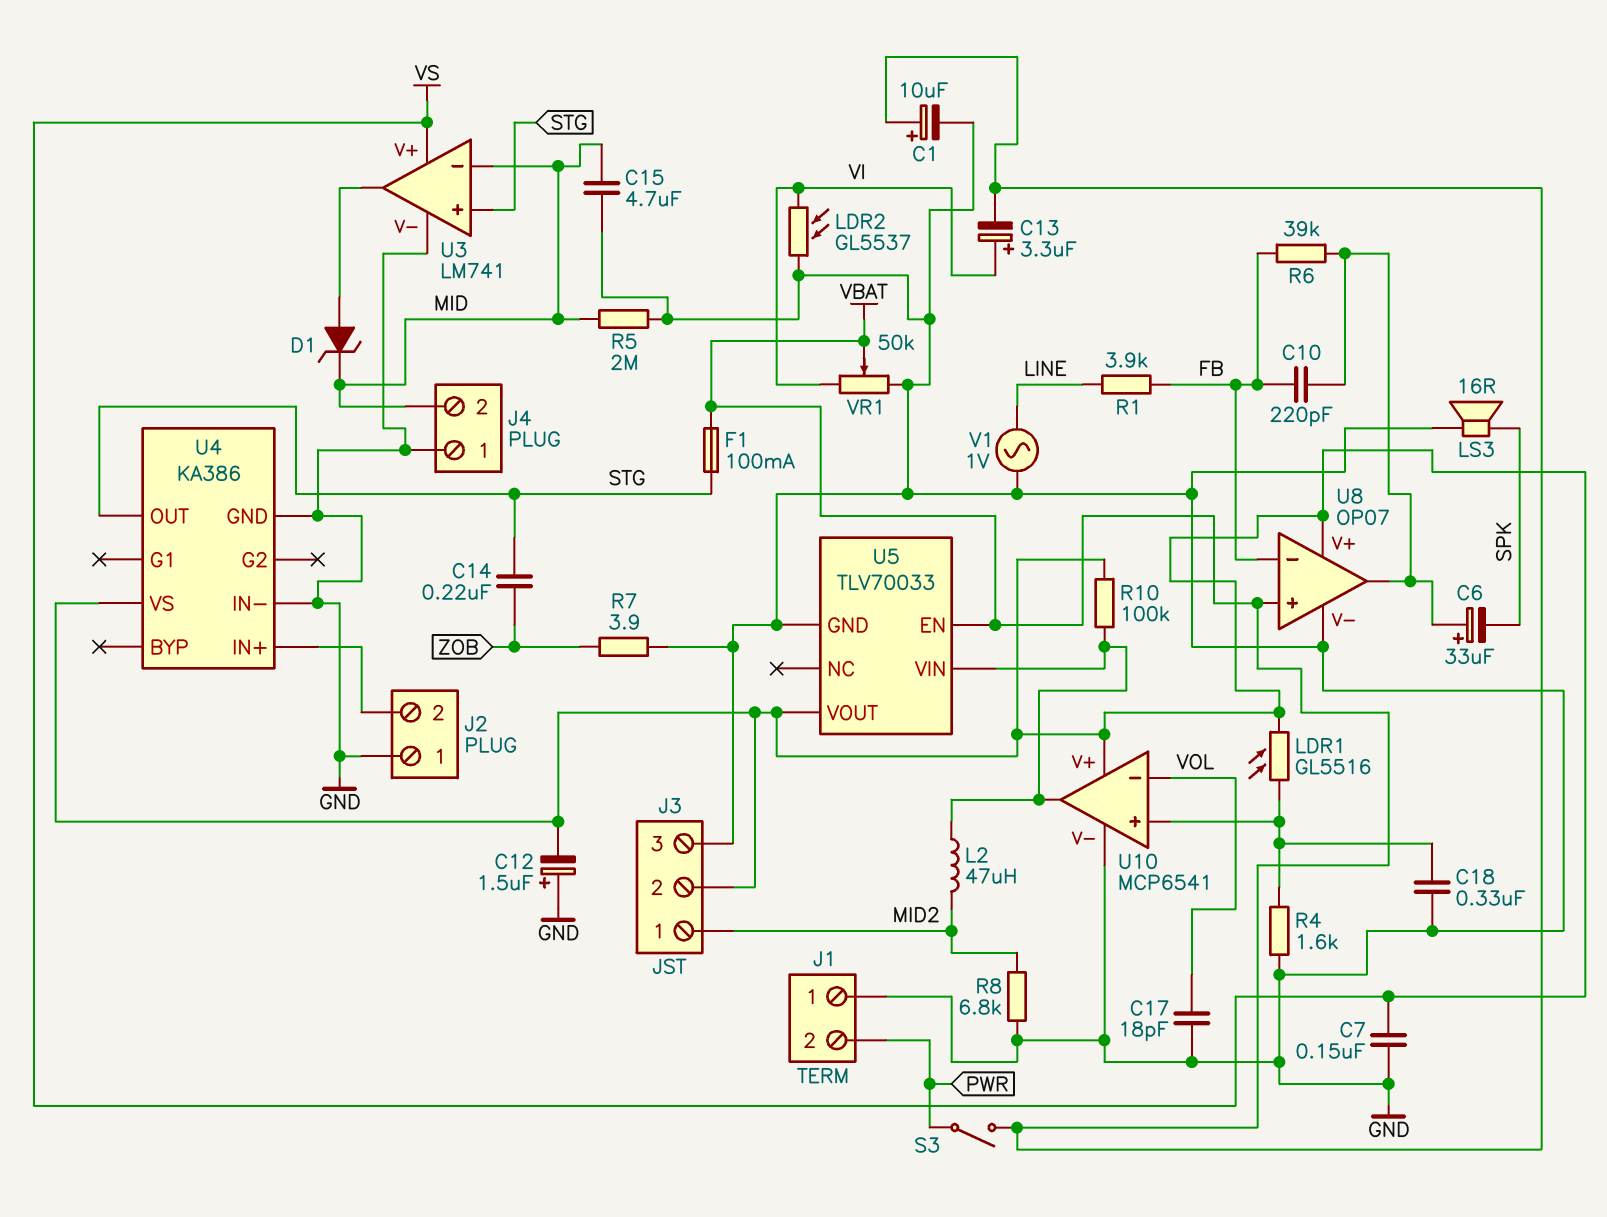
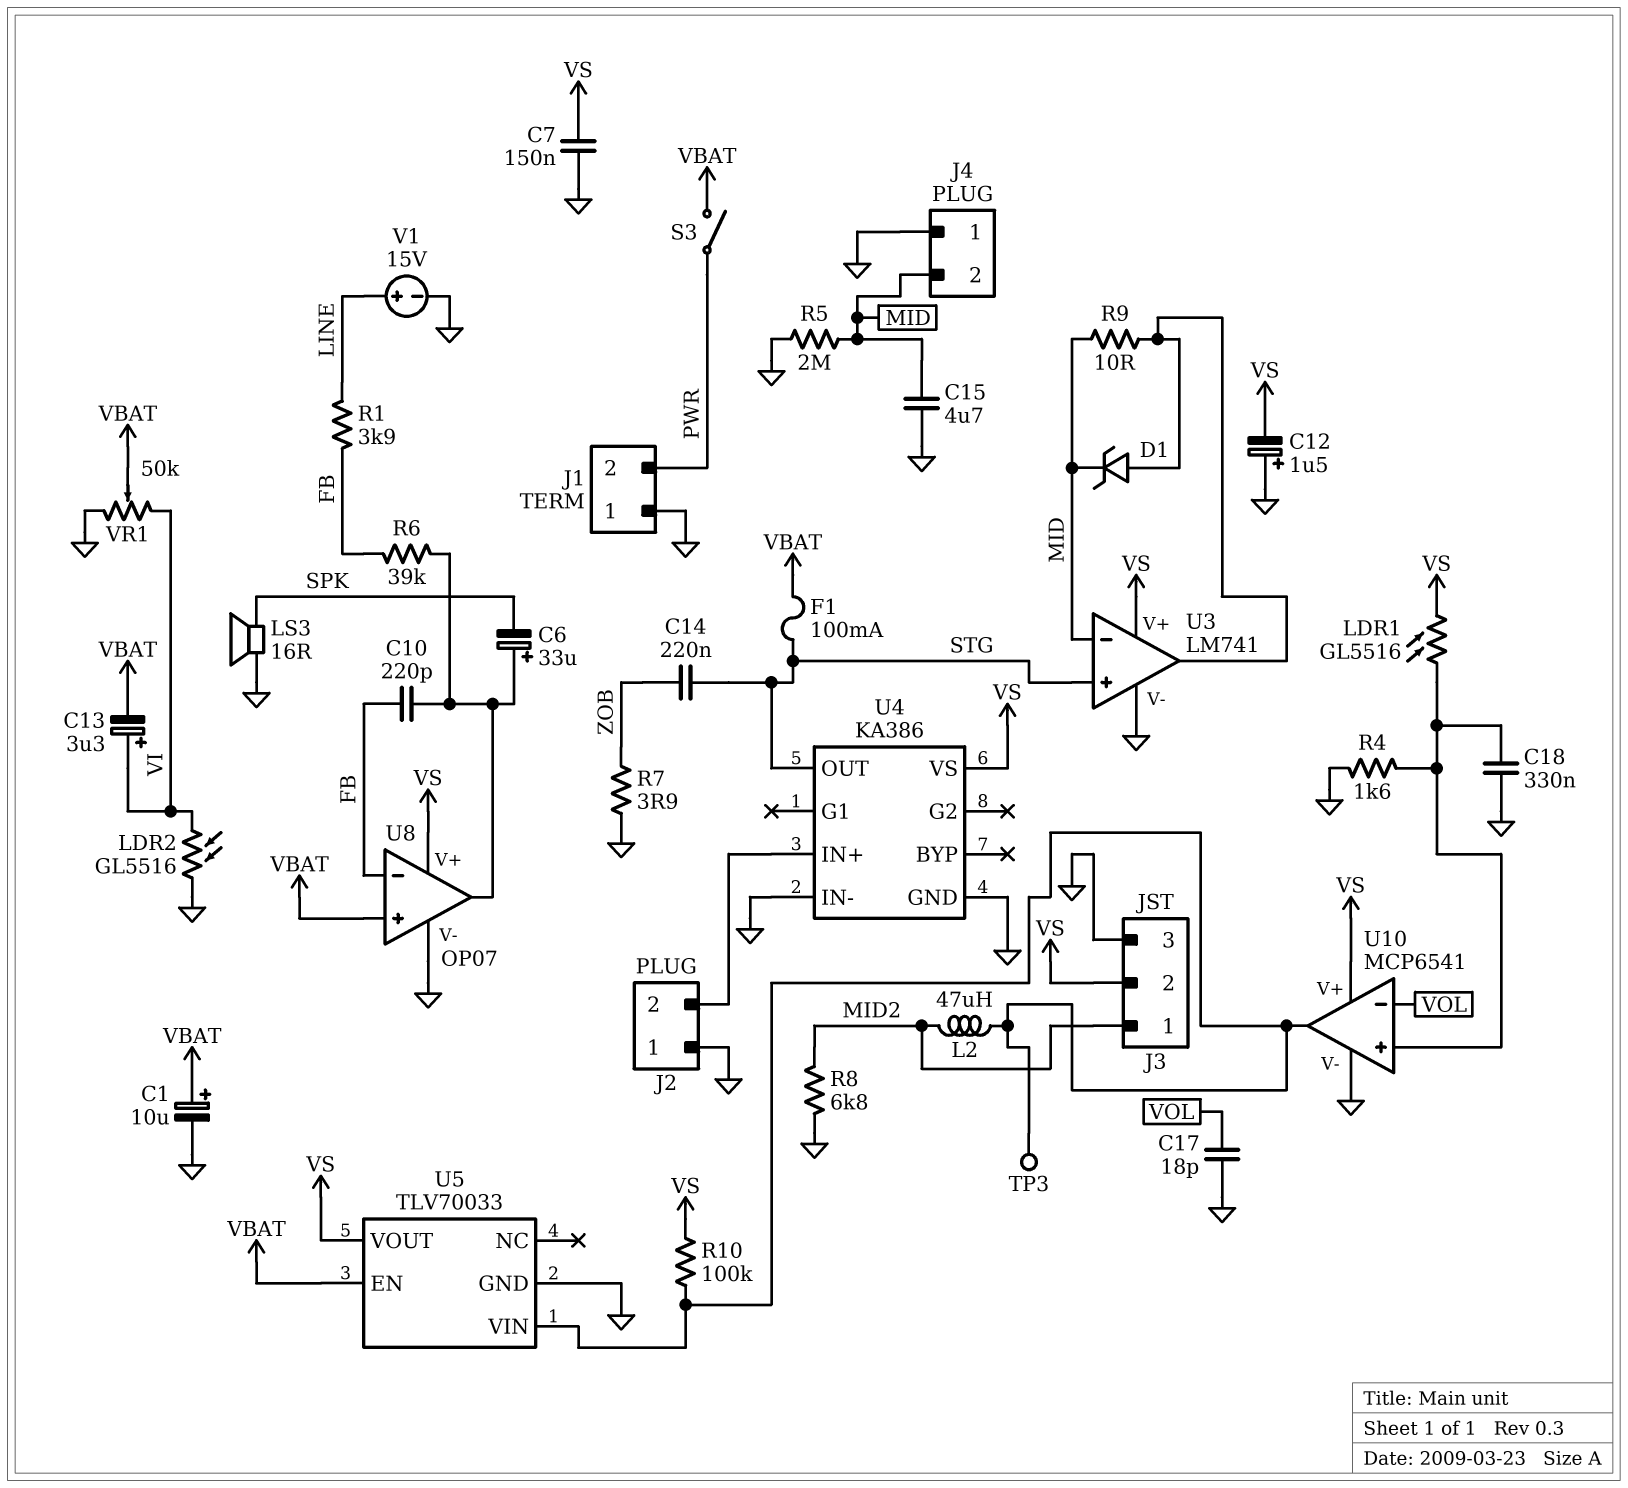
LDR2: GL5537 (GND, VI) -> GL5516 (GND, VI)
R9: none -> 10 (MID, U3/out)
TP3: none -> test point (U5/VIN)
V1: AC 1V (GND, LINE) -> 15V (plus LINE, minus GND)

